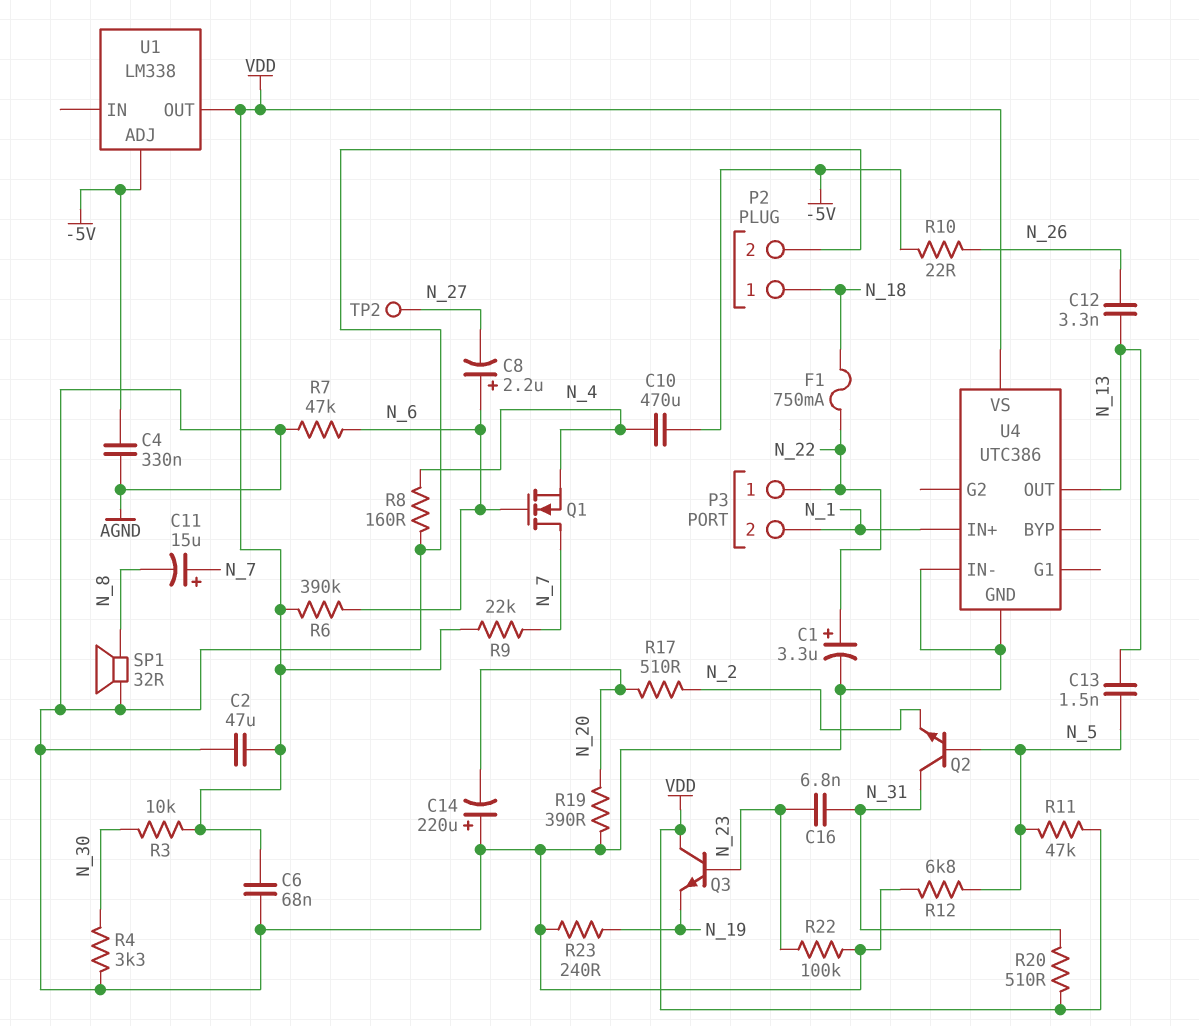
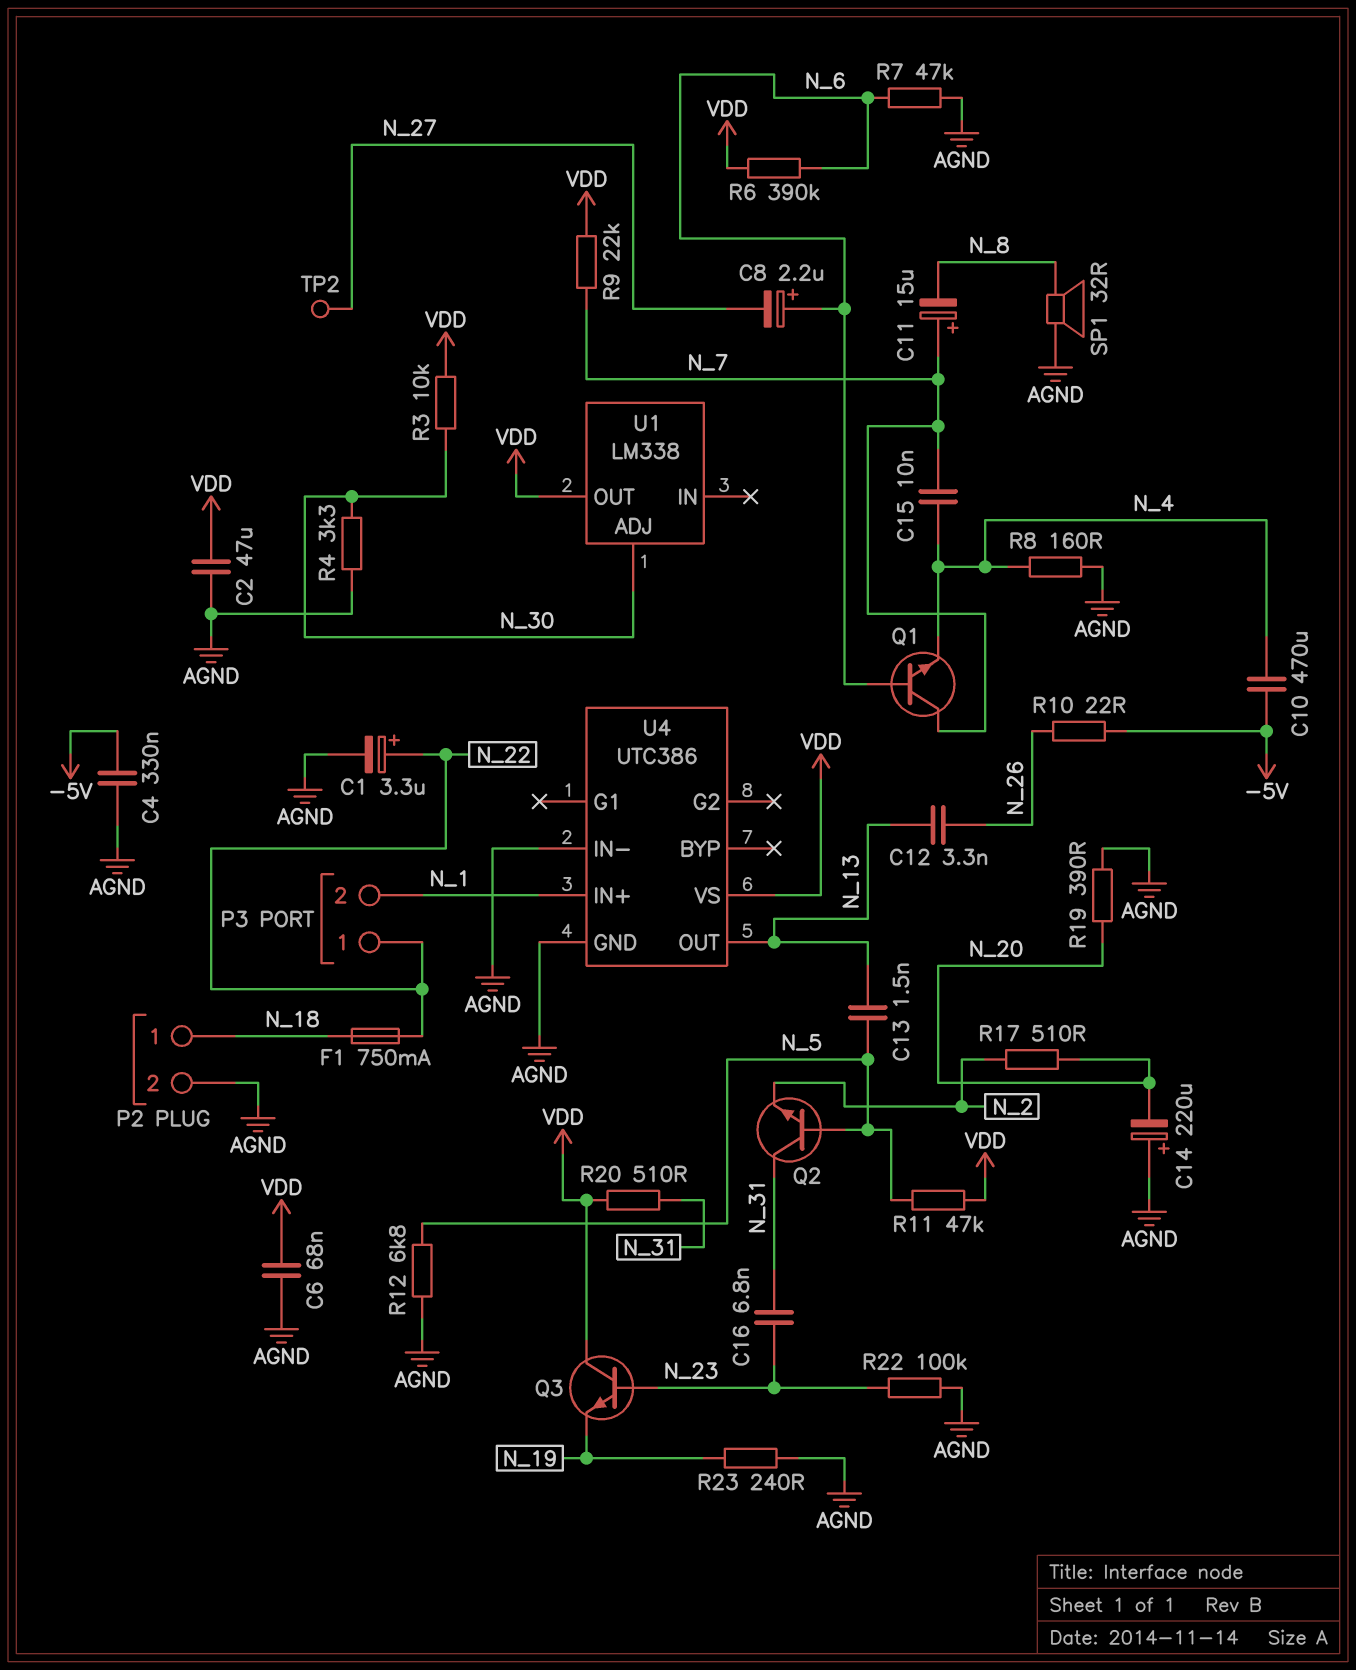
C15: none -> 10nF (N_4, N_7)
Q1: NMOS (G N_6, D N_7, S N_4) -> NPN (B N_6, C N_7, E N_4)
U1 pin ADJ: -5V -> N_30

